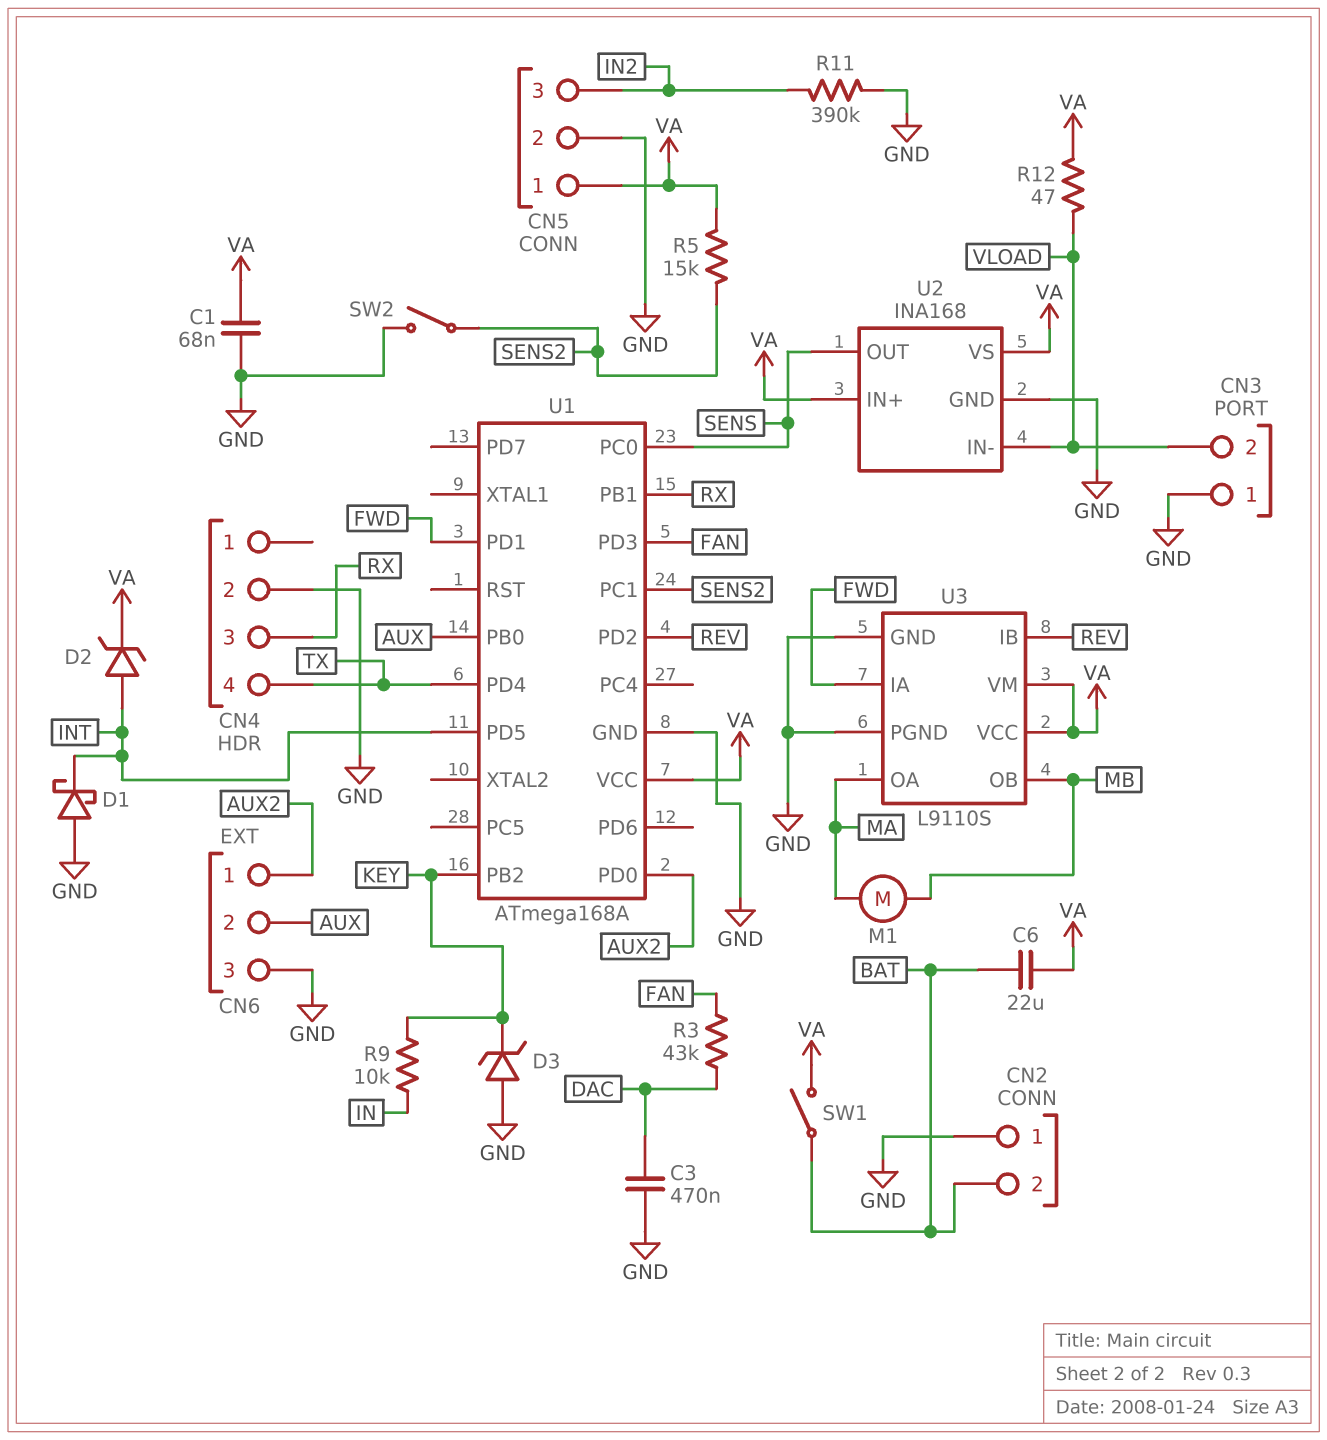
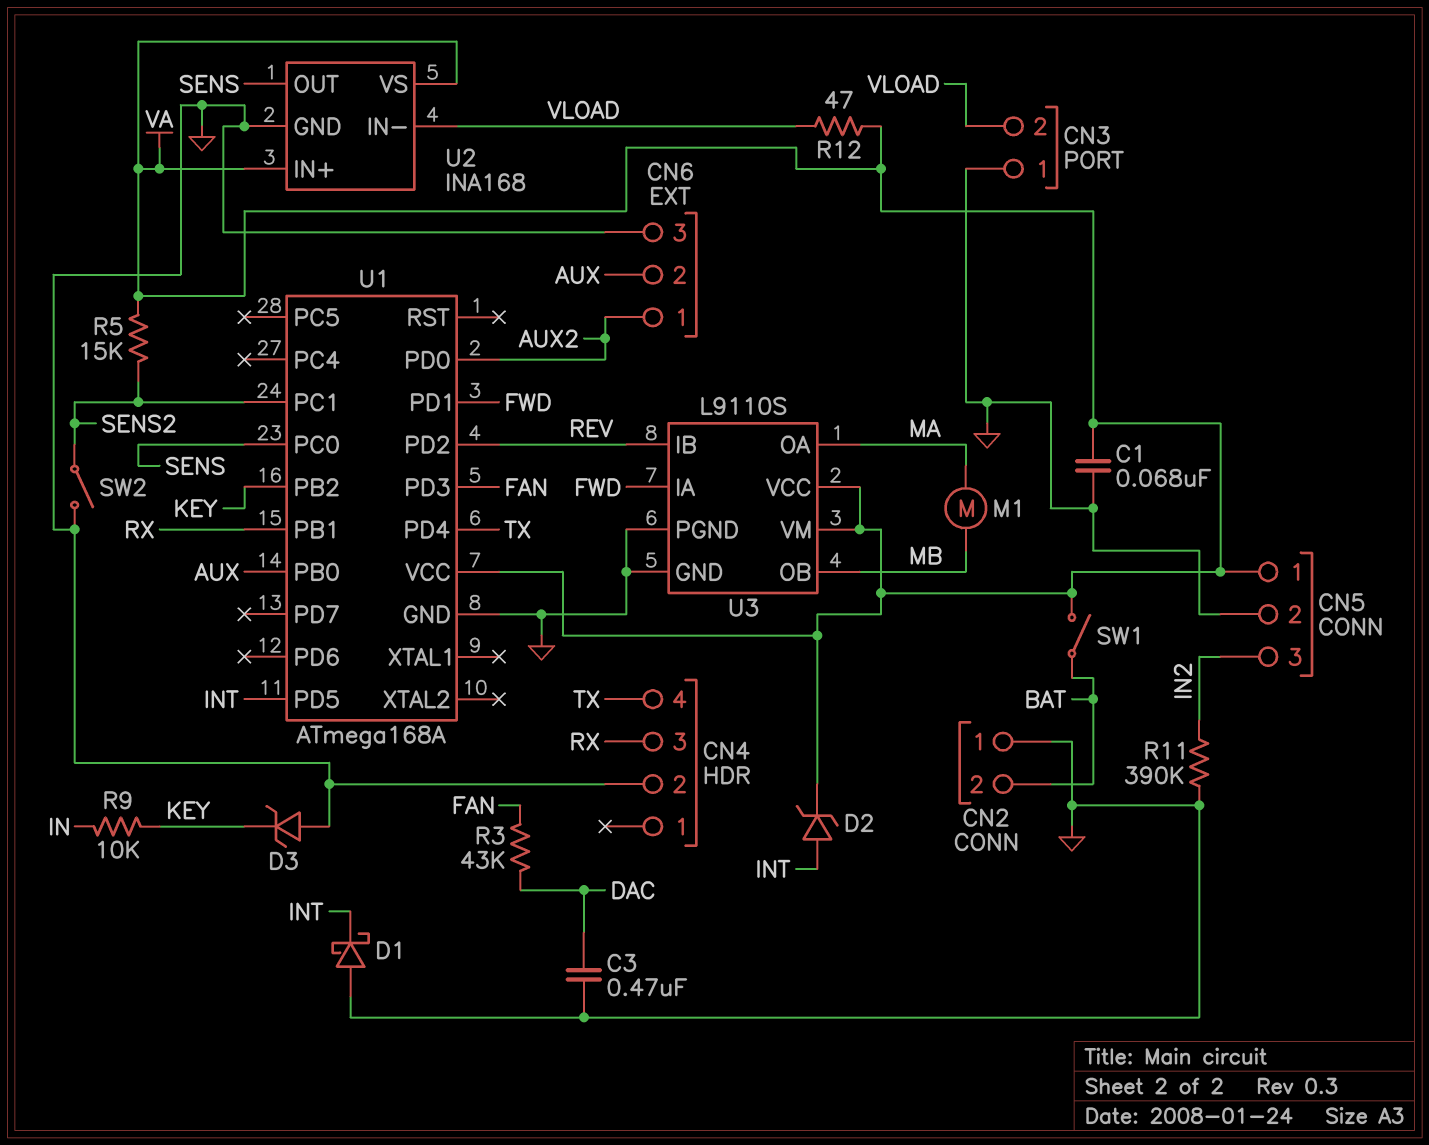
C6: 22uF (BAT, VA) -> none

